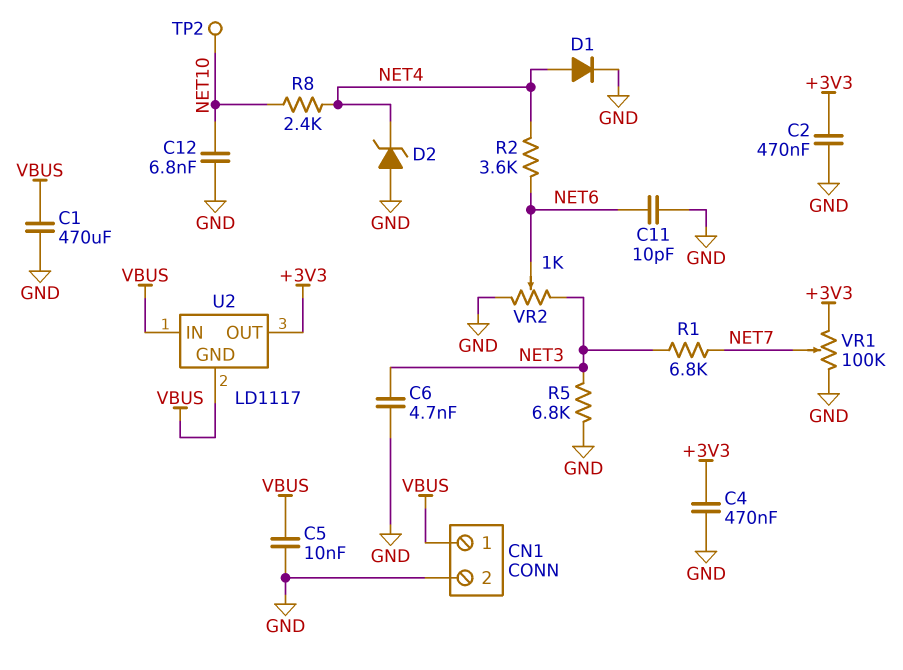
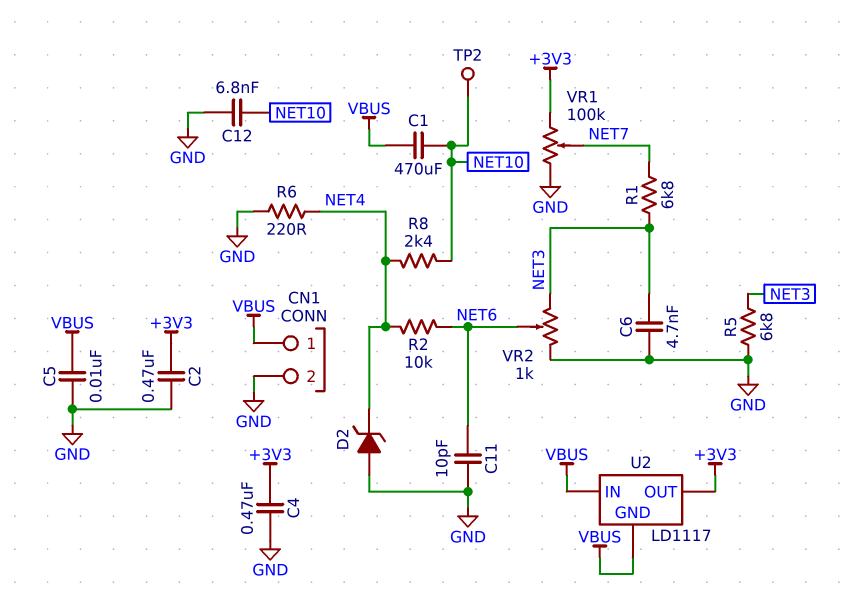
C1: 470uF (GND, VBUS) -> 470uF (NET10, VBUS)
D1: diode (A NET4, K GND) -> none
R2: 3.6k (NET4, NET6) -> 10k (NET4, NET6)
R6: none -> 220 (GND, NET4)

